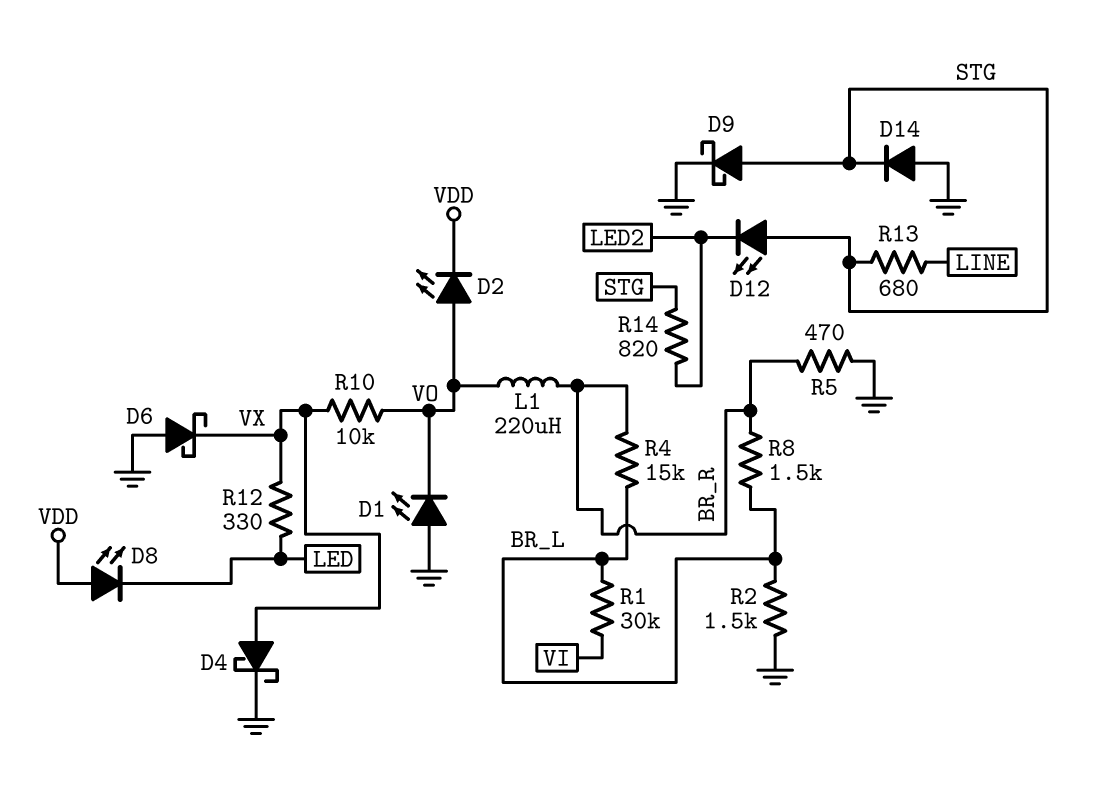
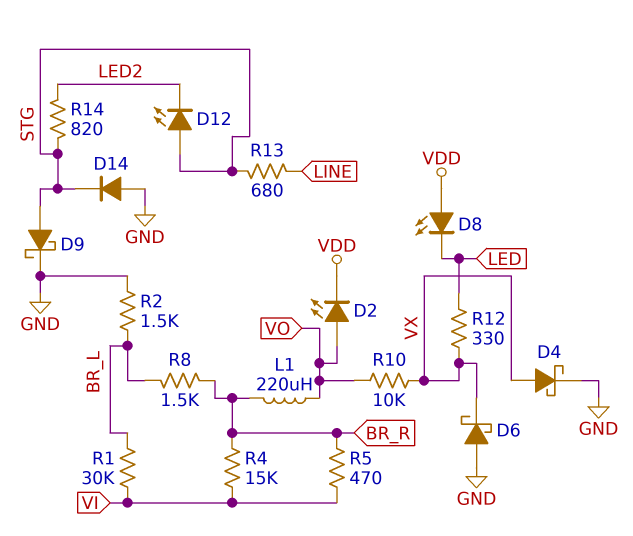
D1: LED (A GND, K VO) -> none
R4: 15k (BR_L, BR_R) -> 15k (BR_R, VI)
R5: 470 (BR_R, GND) -> 470 (BR_R, VI)

